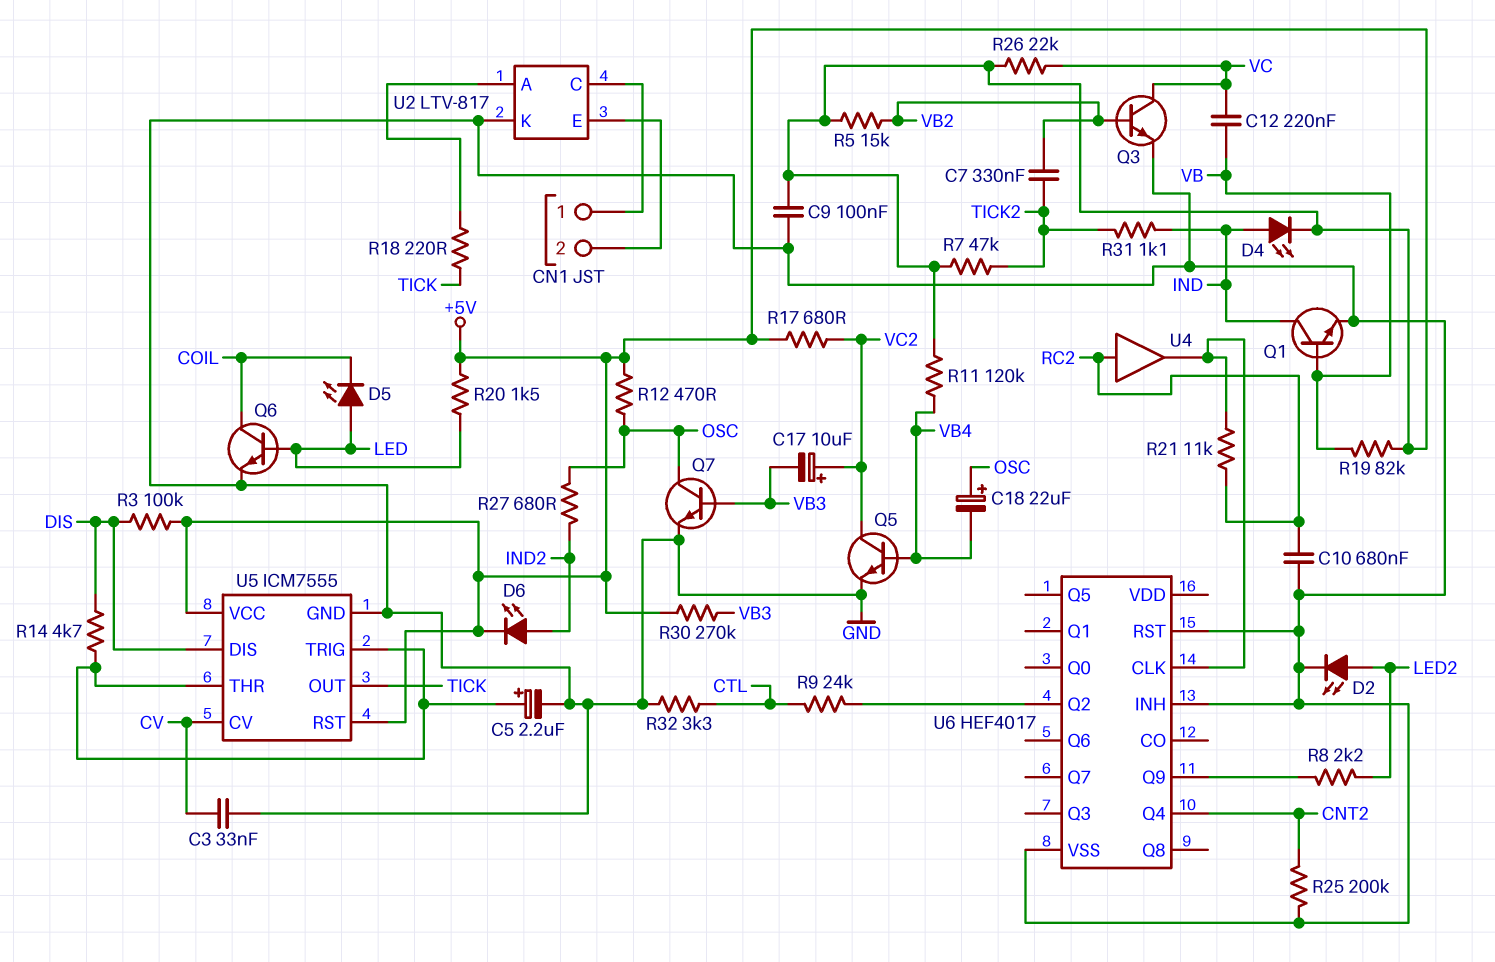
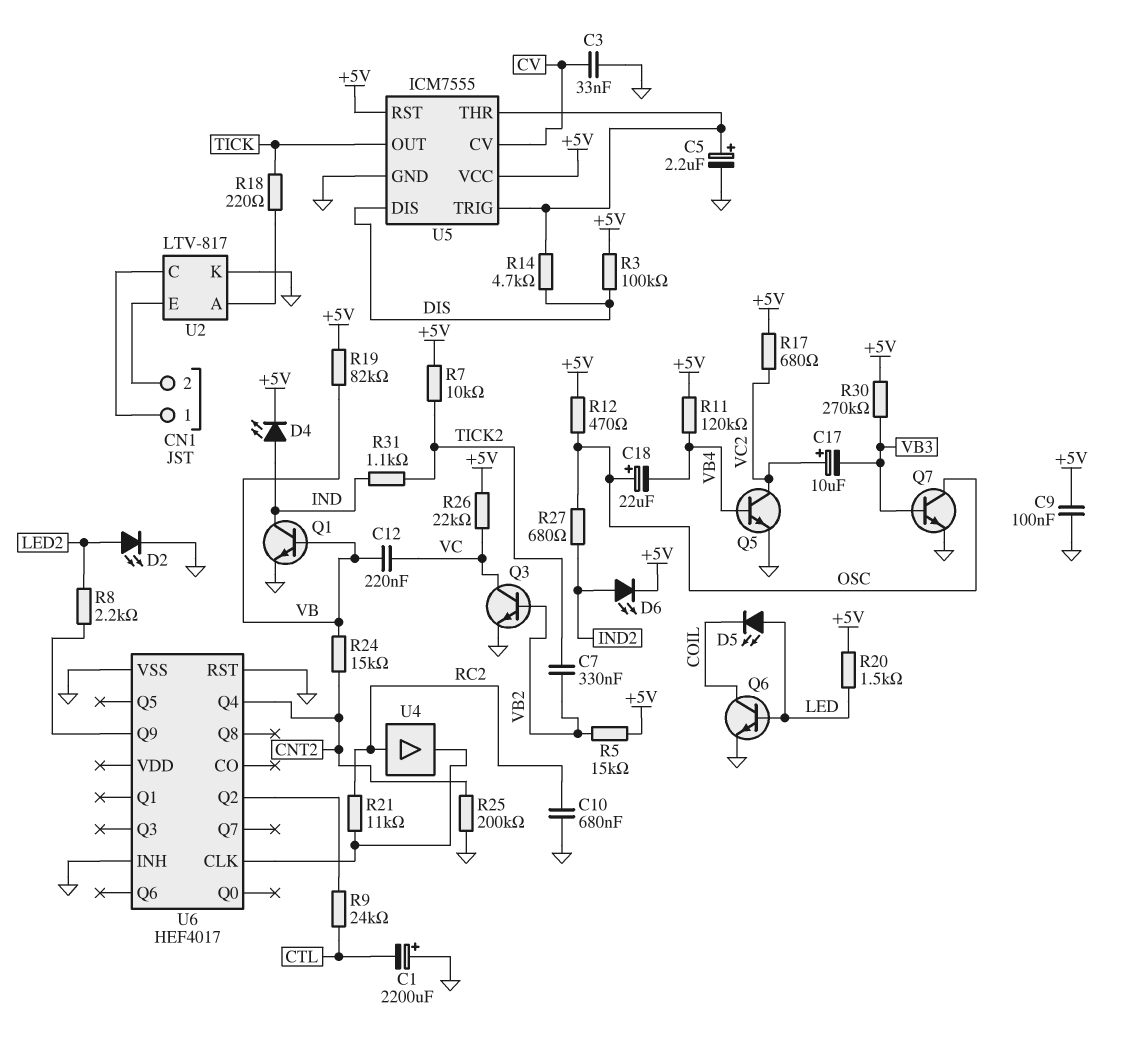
C1: none -> 2200uF (plus GND, minus CTL)
R7: 47k (+5V, TICK2) -> 10k (+5V, TICK2)
R24: none -> 15k (CNT2, VB)
R32: 3.3k (CTL, GND) -> none

